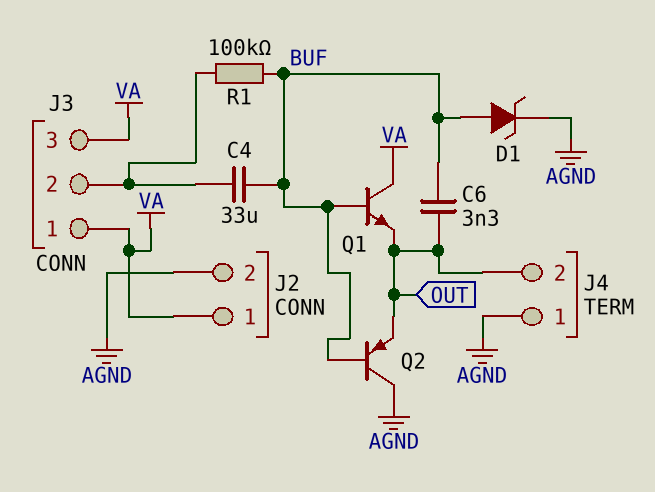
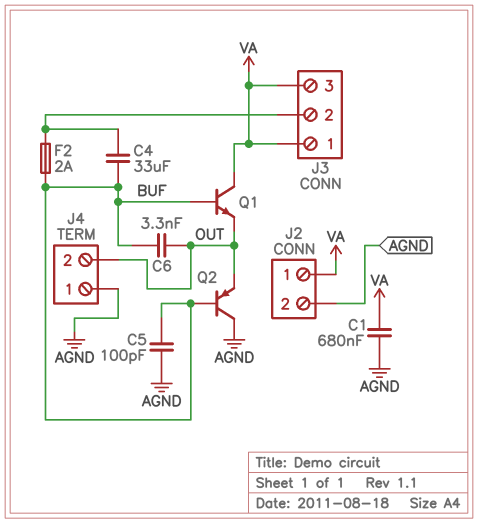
C1: none -> 680nF (AGND, VA)
C5: none -> 100pF (AGND, BUF)
D1: zener (A BUF, K AGND) -> none
F2: none -> 2A (BUF, J3/2)
R1: 100k (BUF, J3/2) -> none

